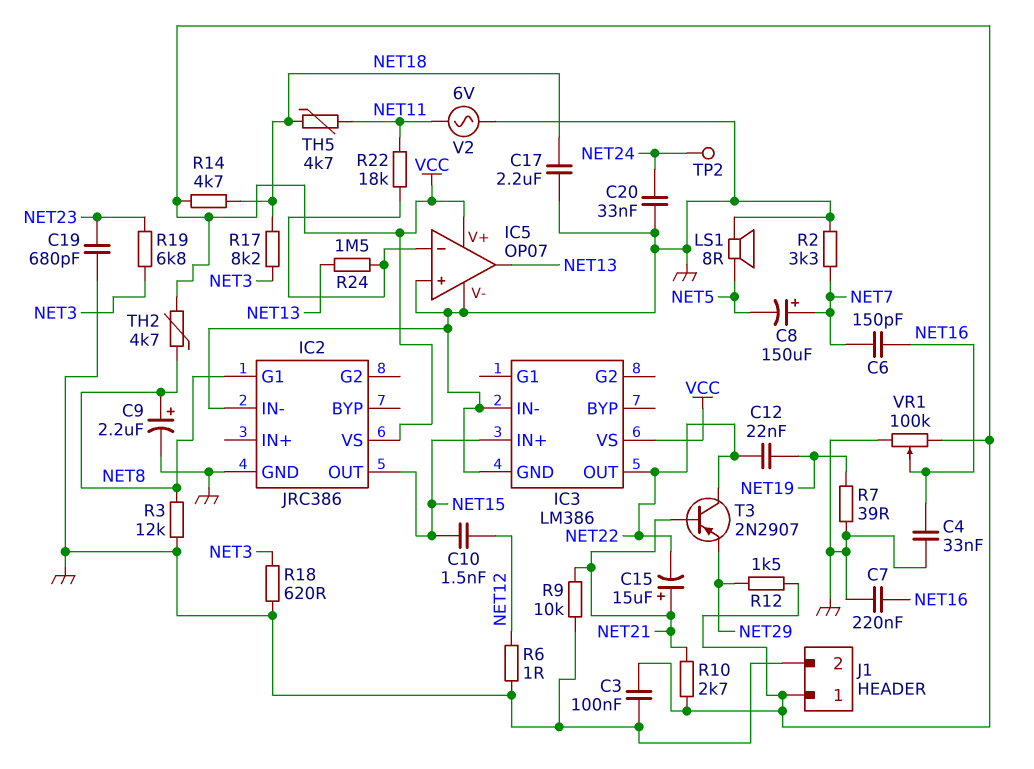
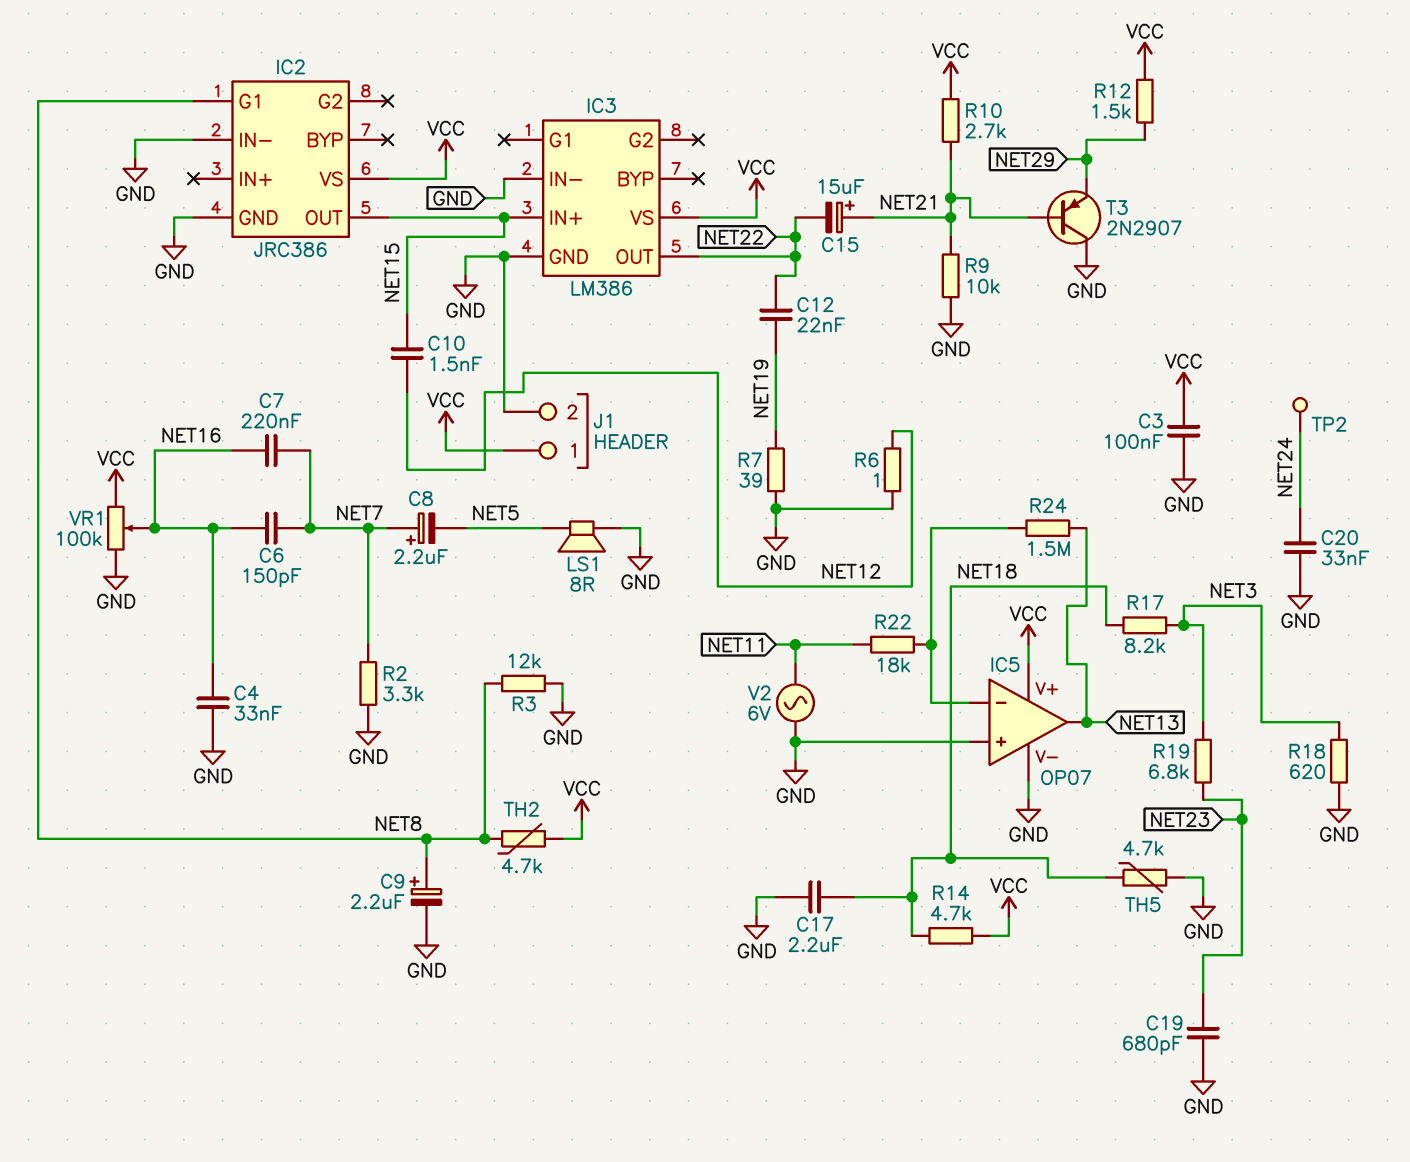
C7: 220nF (GND, NET16) -> 220nF (NET7, NET16)
C8: 150uF (plus NET7, minus NET5) -> 2.2uF (plus NET7, minus NET5)
T3: PNP 2N2907 (B NET21, C NET22, E NET29) -> PNP 2N2907 (B NET21, C GND, E NET29)
TH5: 4.7k (NET11, NET18) -> 4.7k (GND, NET18)

